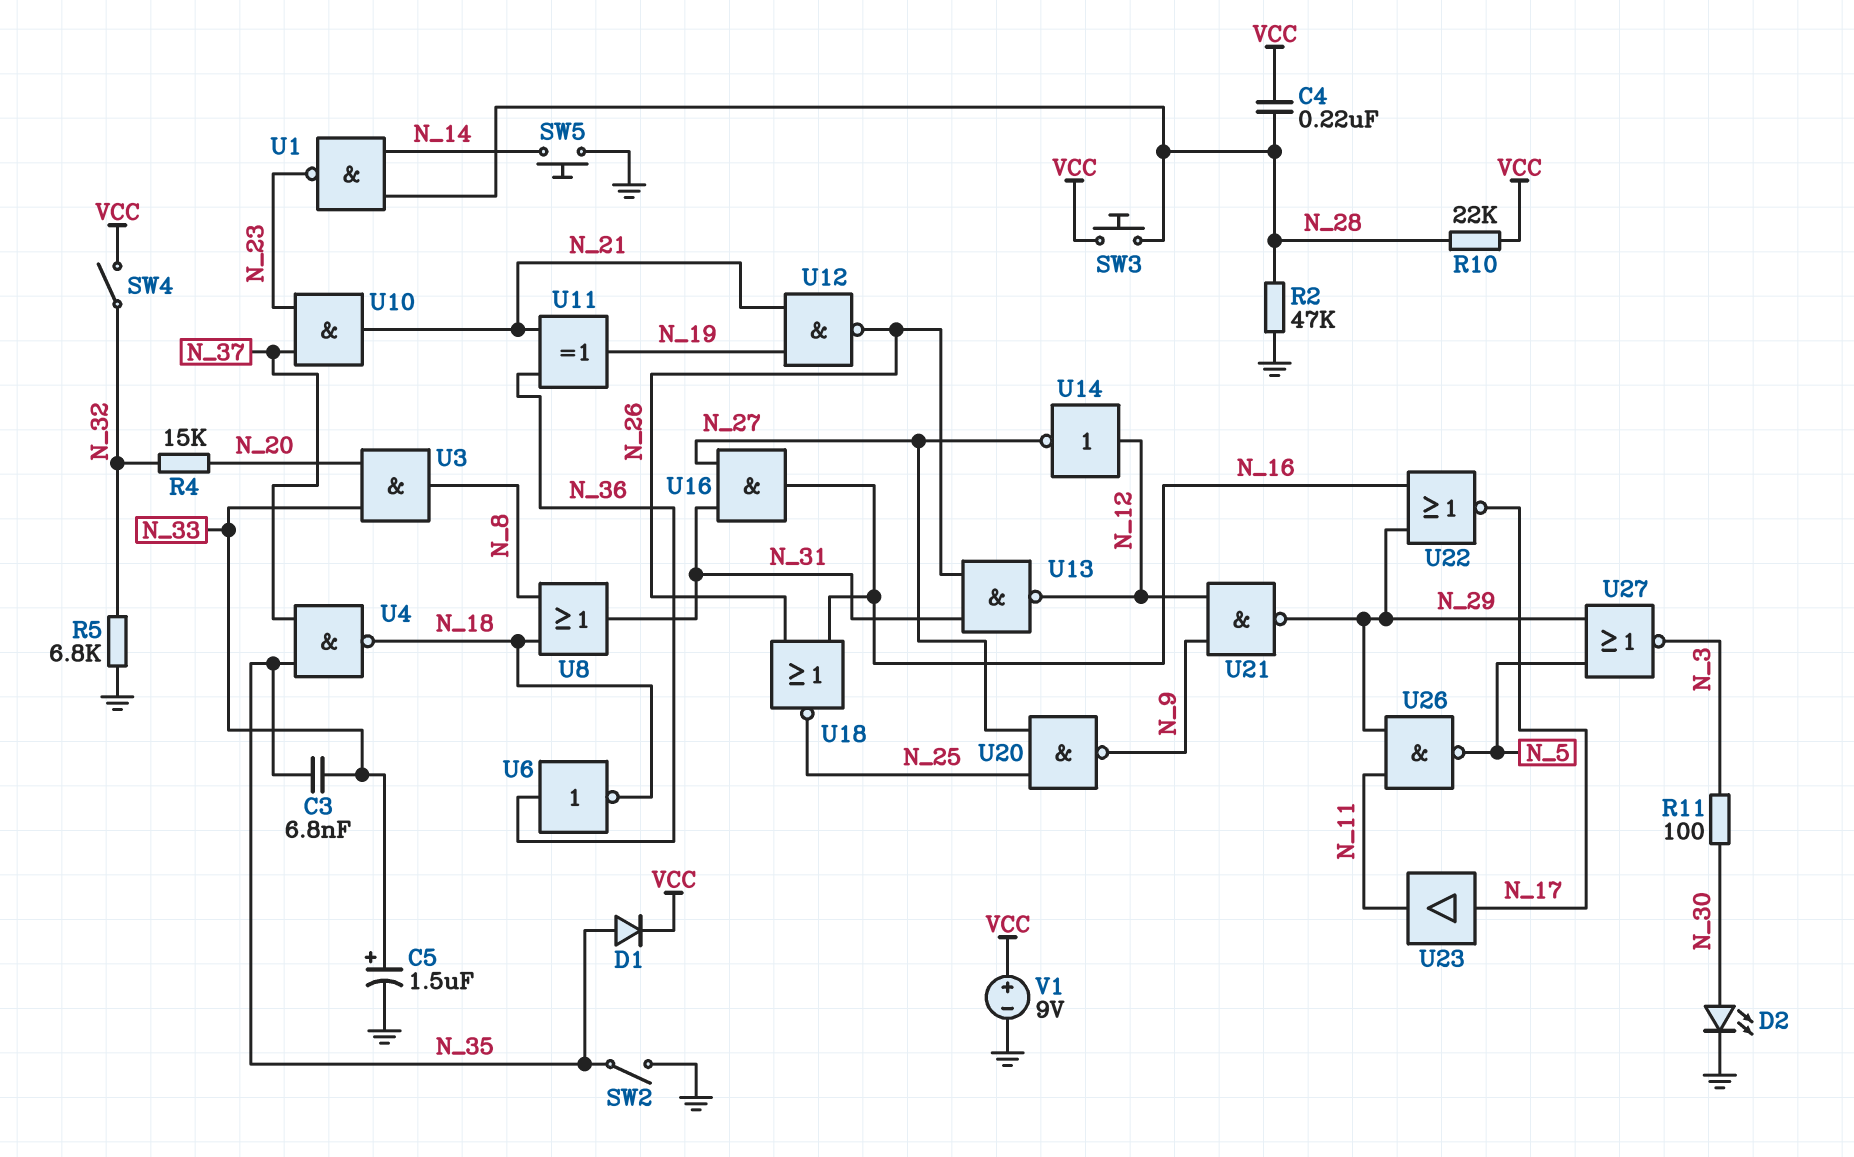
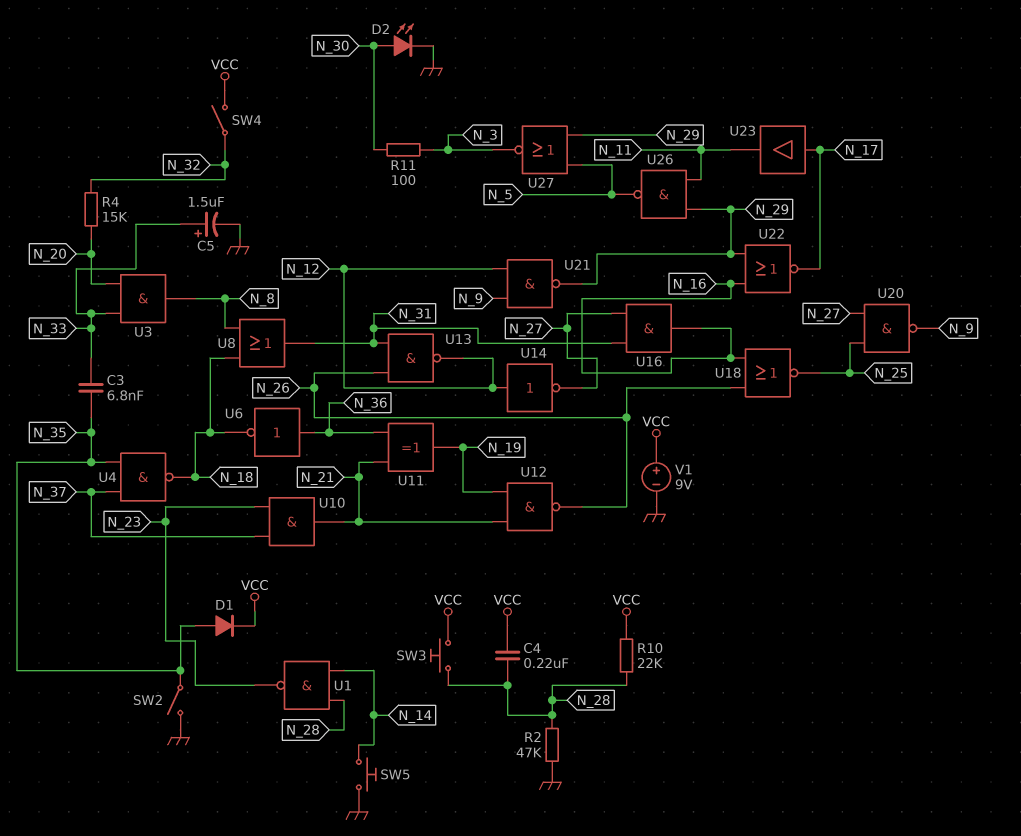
R5: 6.8k (GND, N_32) -> none

